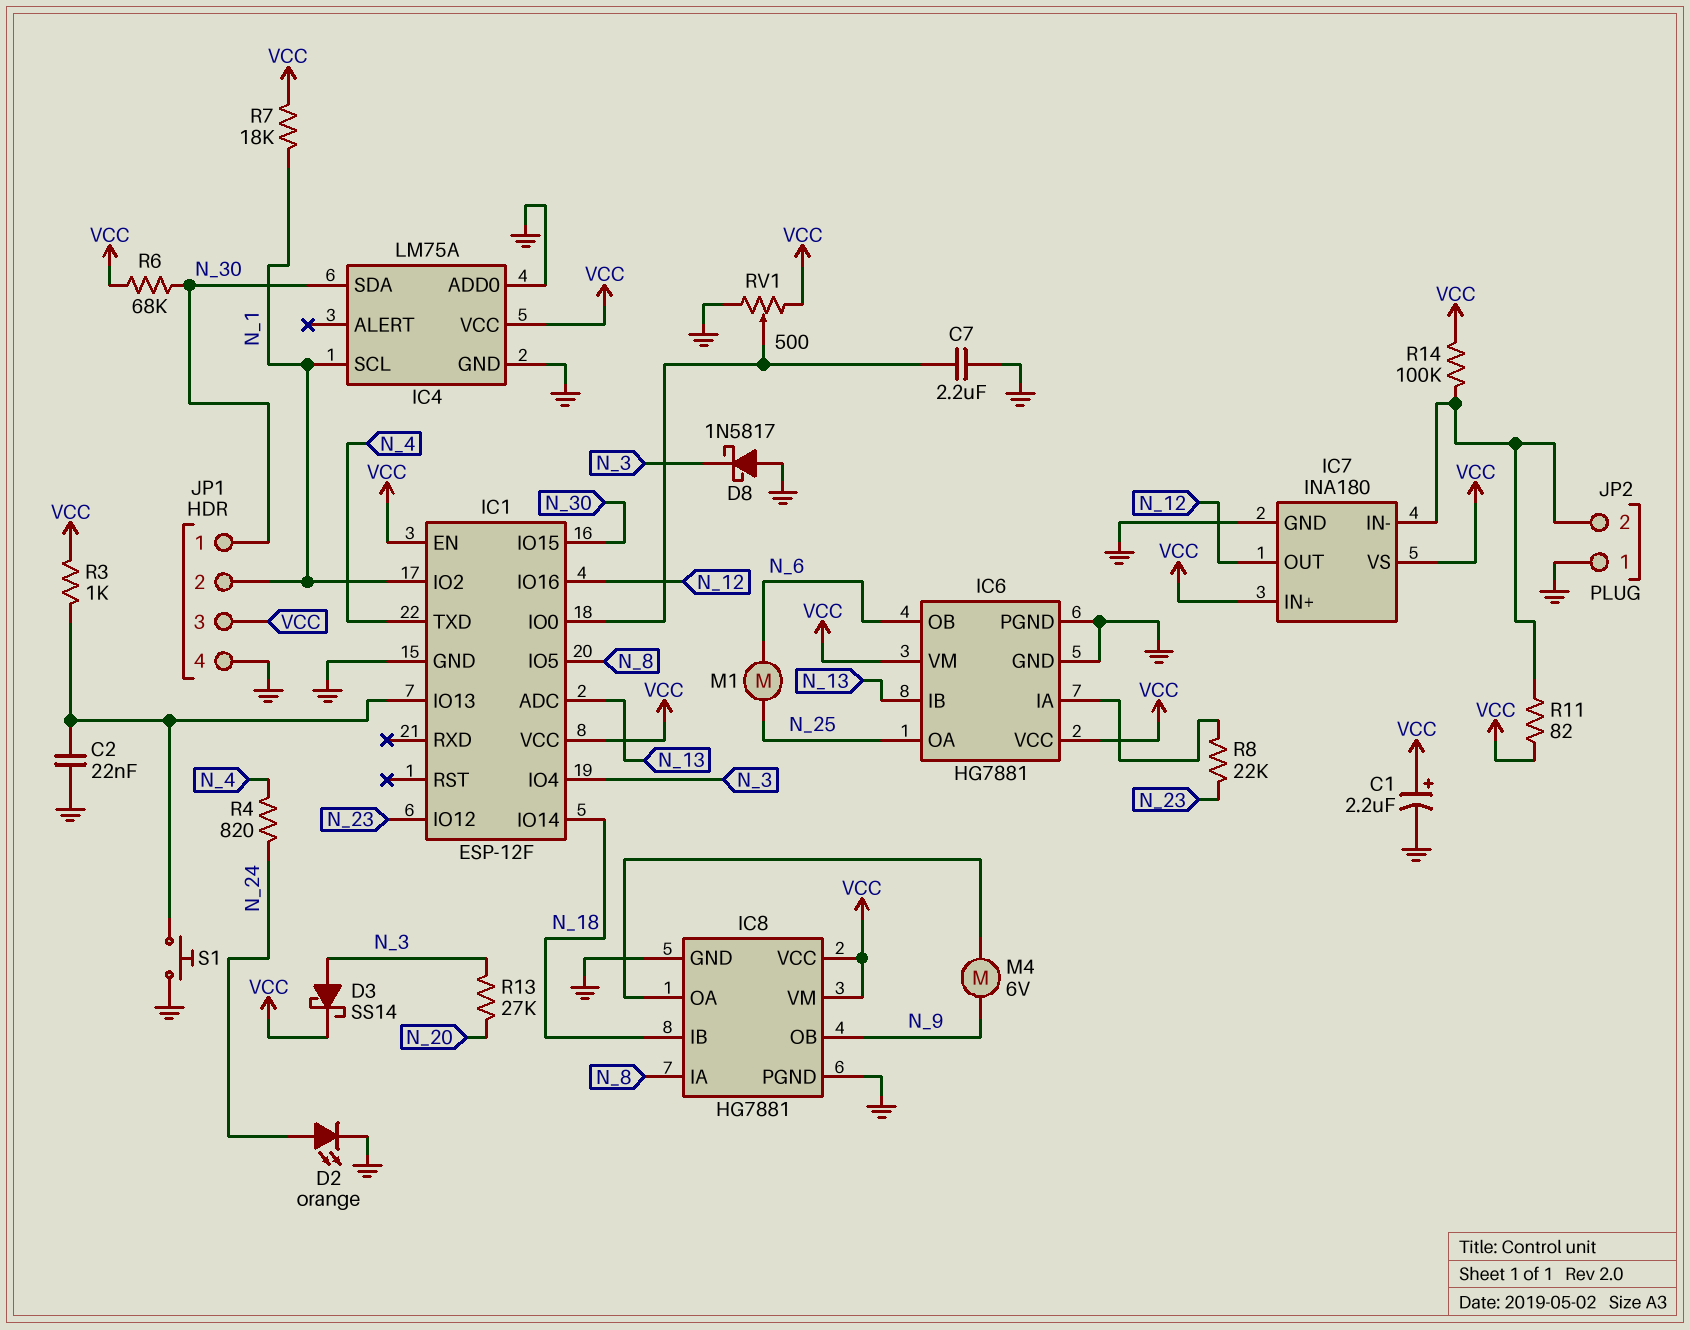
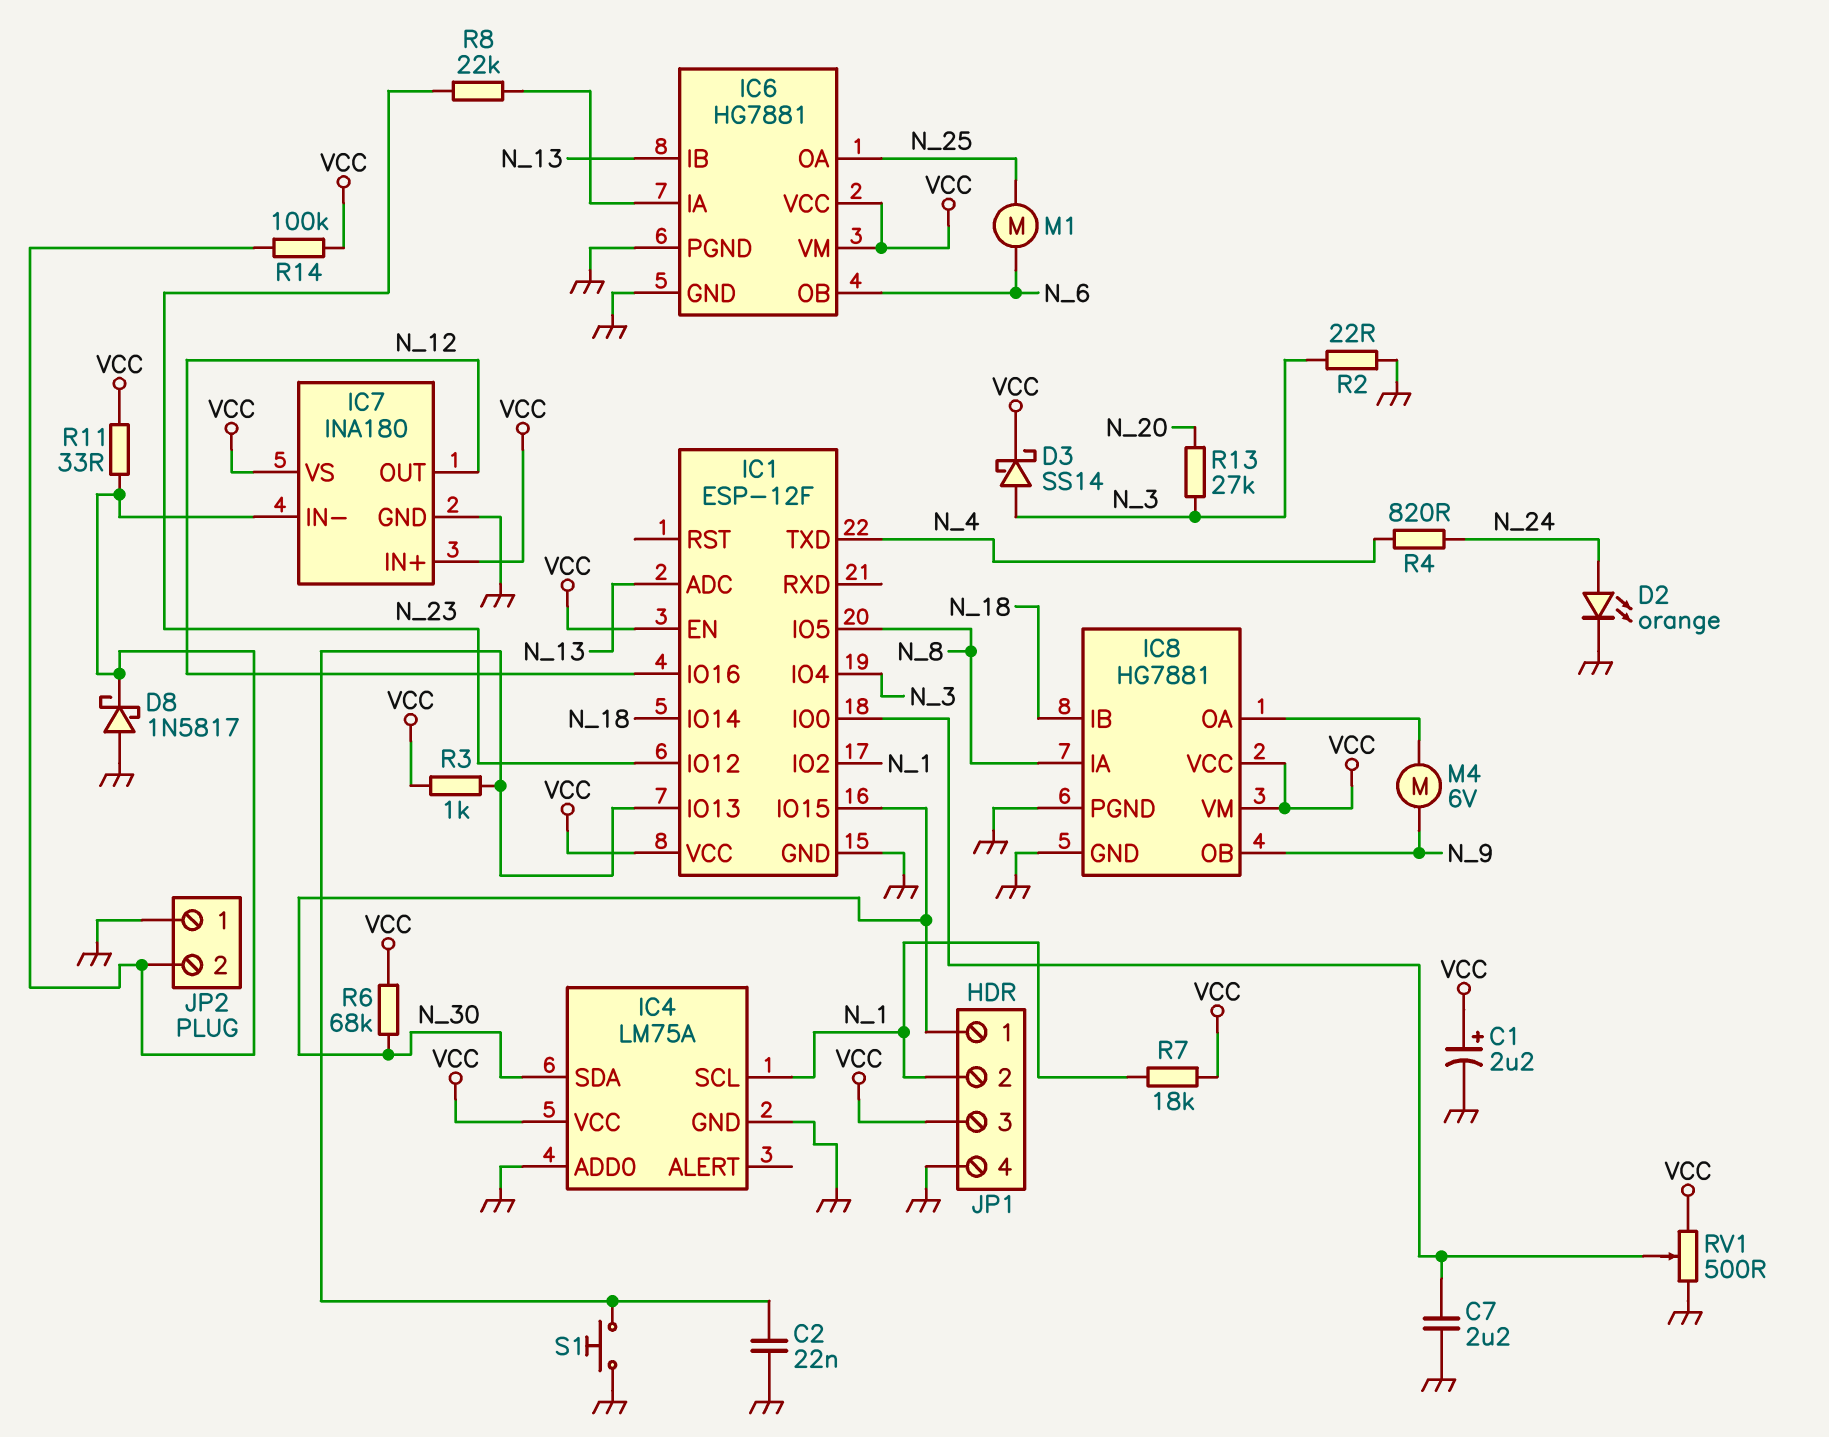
D8: schottky 1N5817 (A GND, K N_3) -> schottky 1N5817 (A GND, K IC7/IN-)
R2: none -> 22 (GND, N_3)
R11: 82 (IC7/IN-, VCC) -> 33 (IC7/IN-, VCC)

